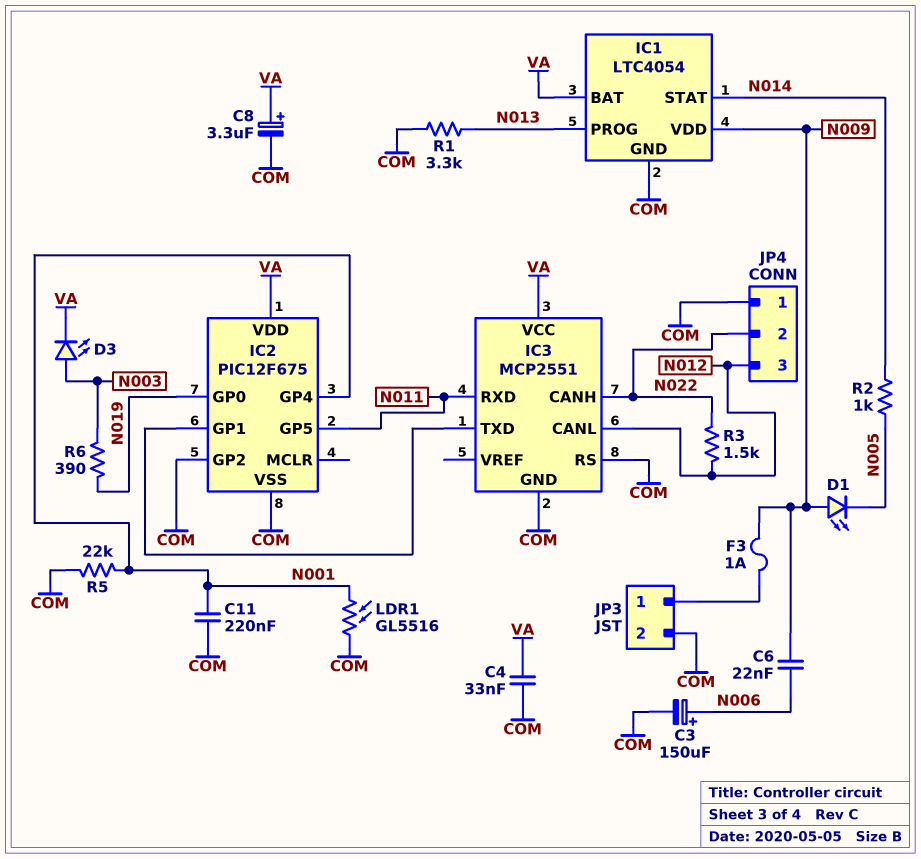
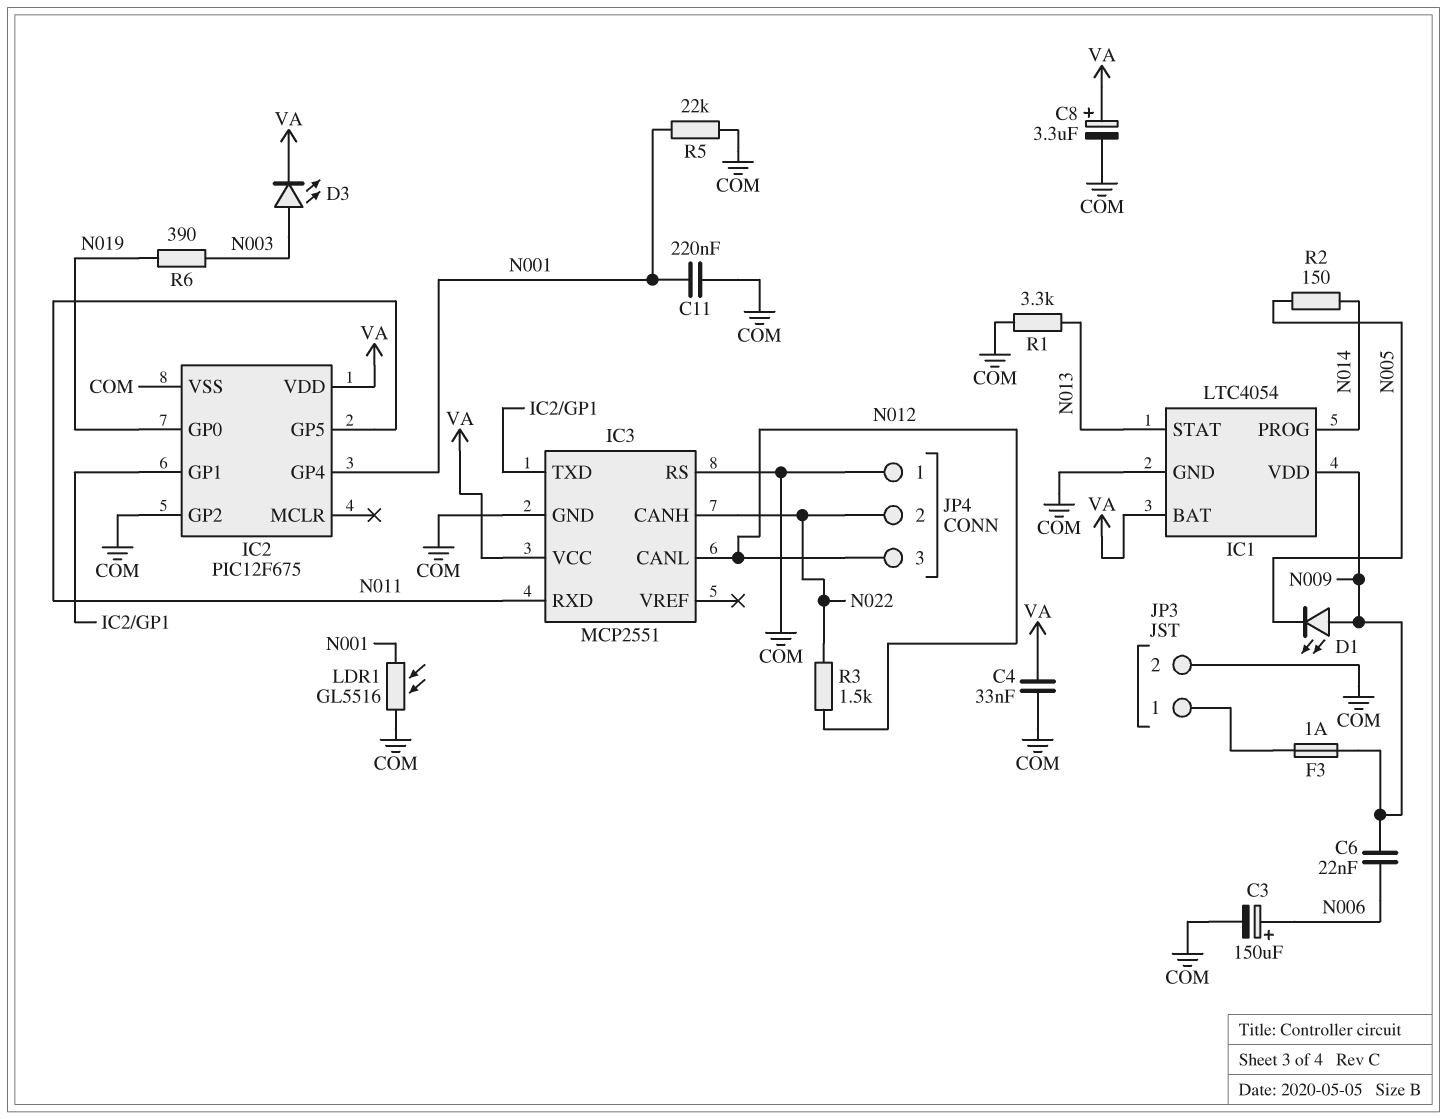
IC1 pin PROG: N013 -> N014
IC1 pin STAT: N014 -> N013
R2: 1k (N005, N014) -> 150 (N005, N014)

